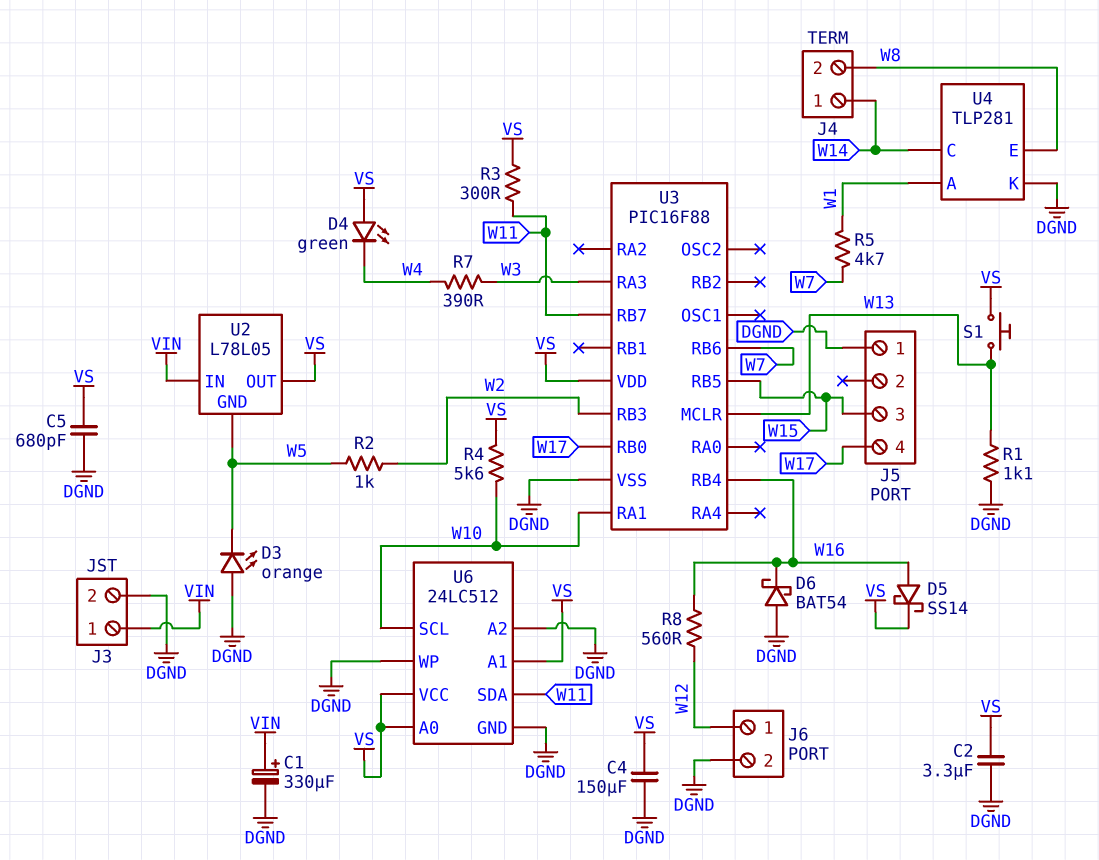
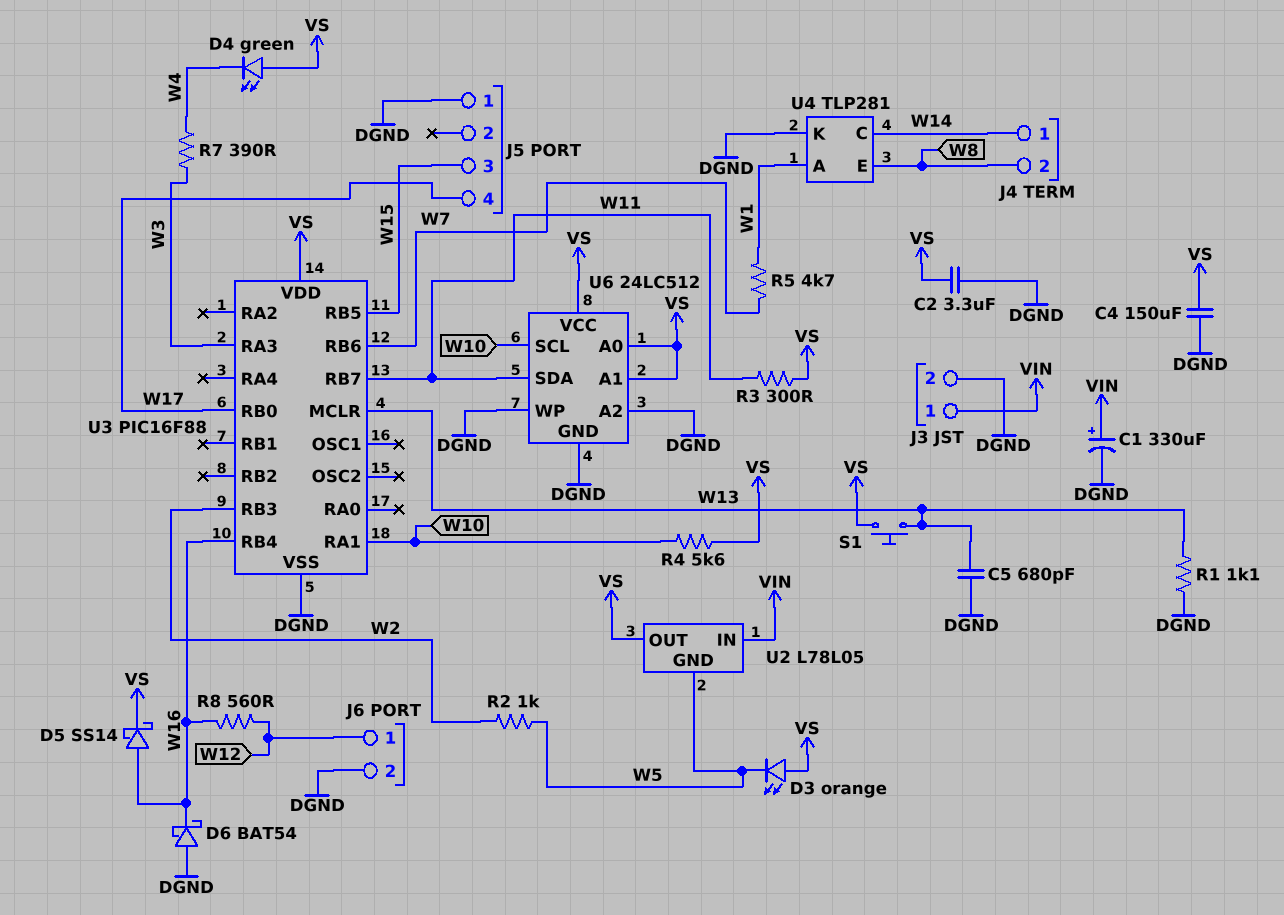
C5: 680pF (DGND, VS) -> 680pF (DGND, W13)
D3: LED orange (A DGND, K W5) -> LED orange (A VS, K W5)

